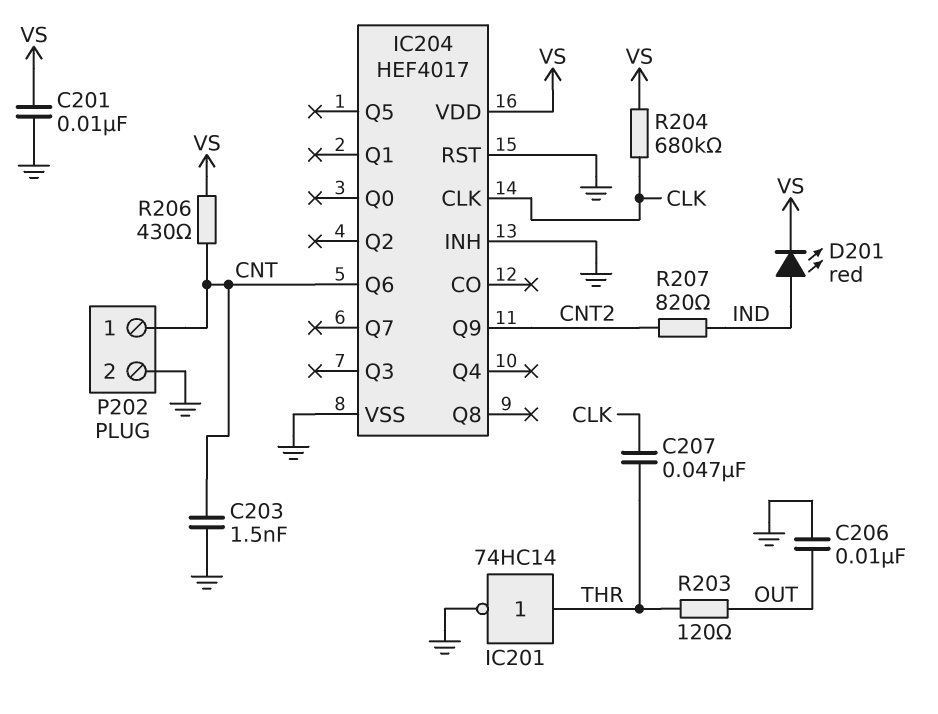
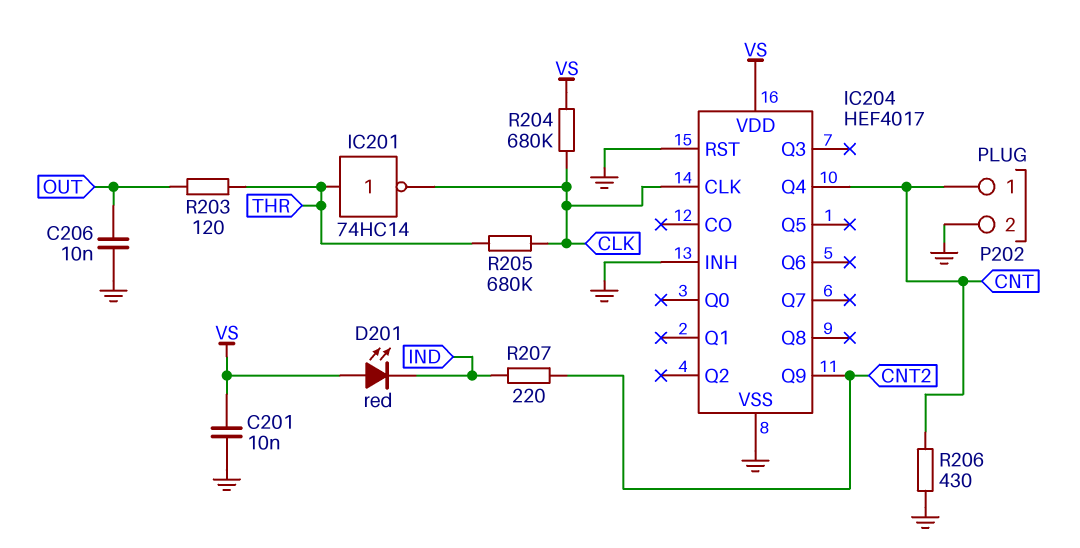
C203: 1.5nF (CNT, GND) -> none
C207: 47nF (CLK, THR) -> none
D201: LED red (A IND, K VS) -> LED red (A VS, K IND)
IC201: NOT 74HC14 (in THR, out GND) -> NOT 74HC14 (in THR, out CLK)
IC204 pin Q4: none -> CNT
IC204 pin Q6: CNT -> none
R205: none -> 680k (CLK, THR)
R206: 430 (CNT, VS) -> 430 (CNT, GND)
R207: 820 (CNT2, IND) -> 220 (CNT2, IND)

